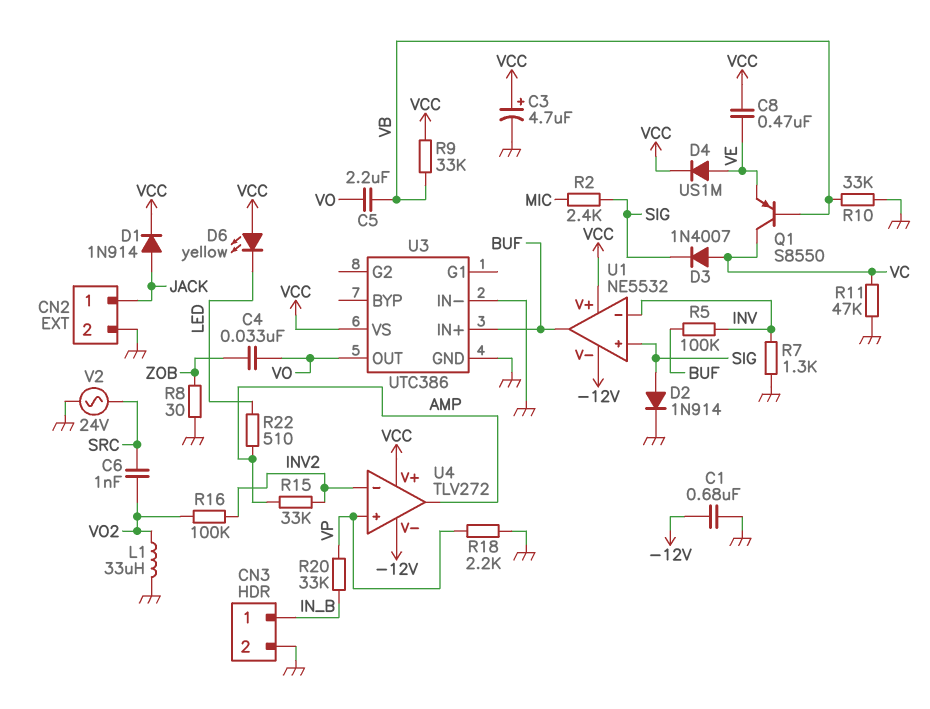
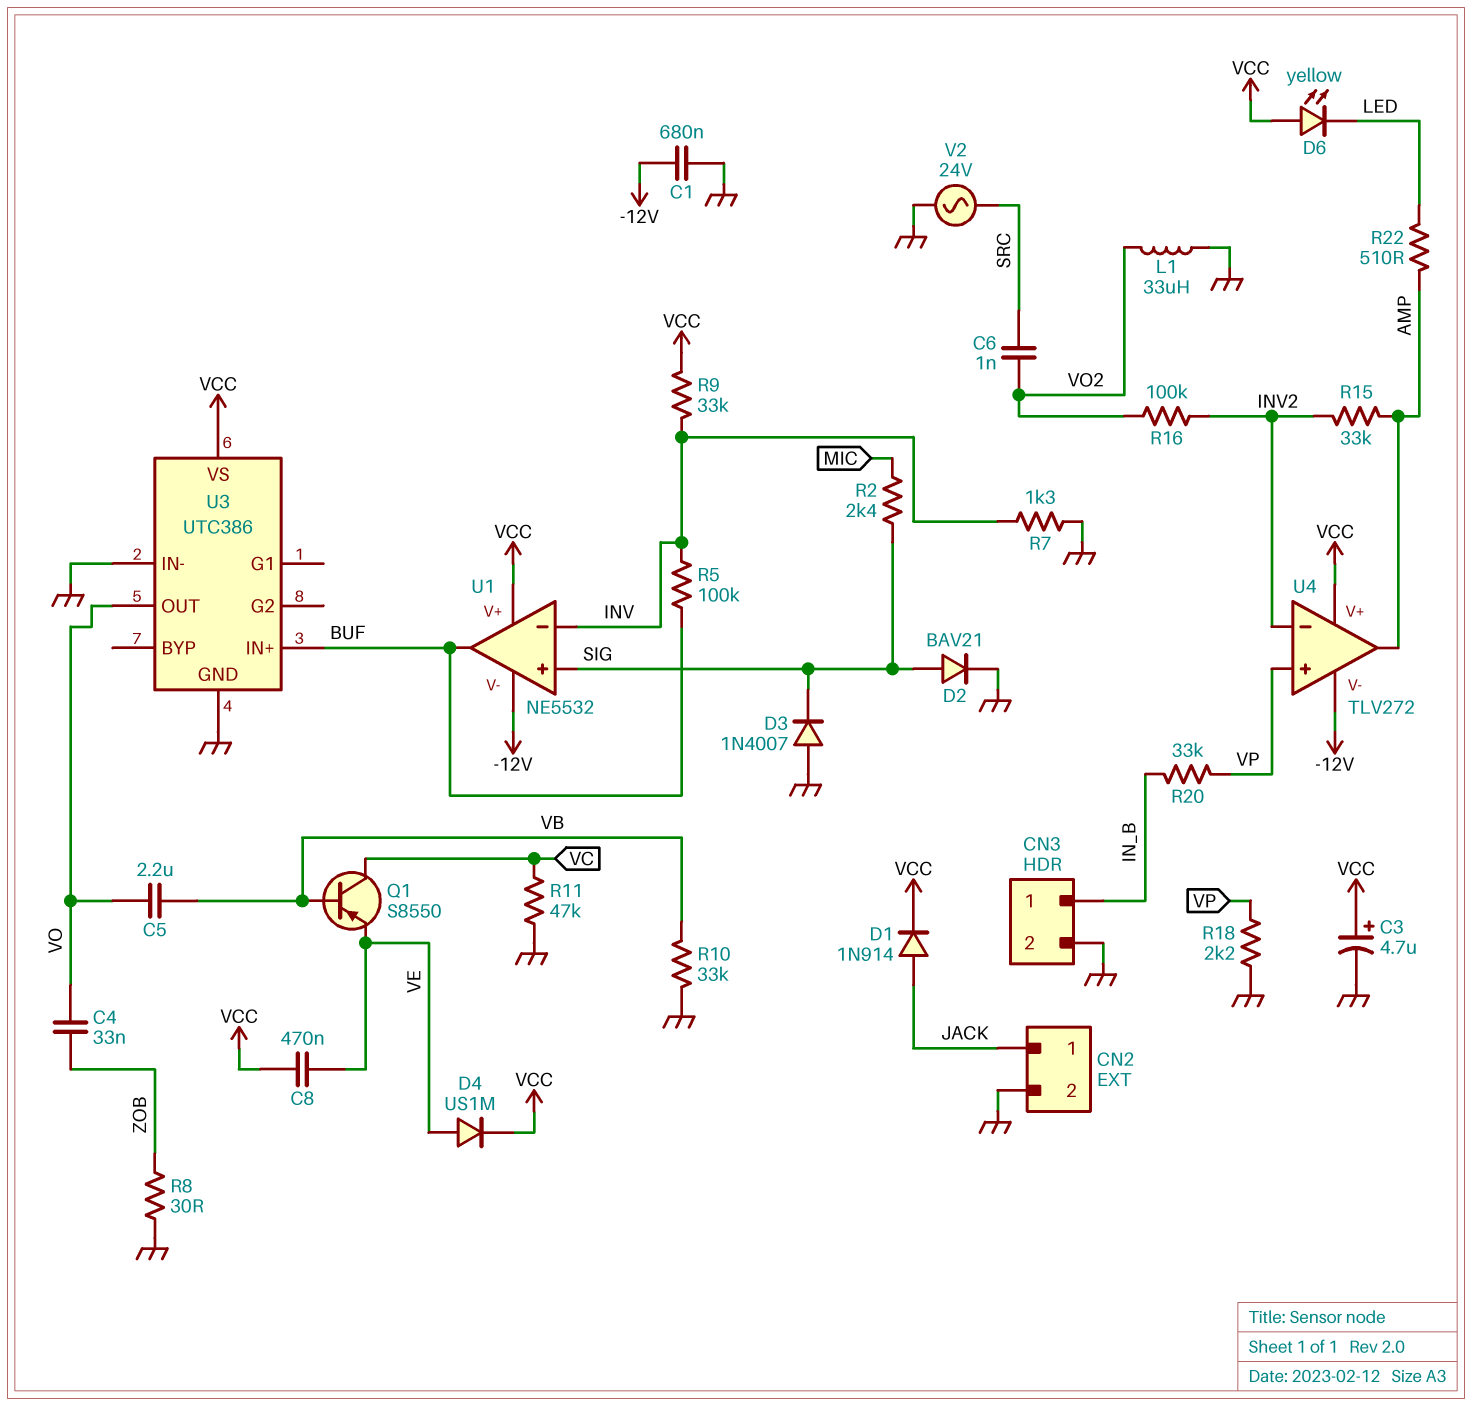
D2: diode 1N914 (A SIG, K GND) -> diode BAV21 (A SIG, K GND)
D3: diode 1N4007 (A VC, K SIG) -> diode 1N4007 (A GND, K SIG)
R9: 33k (VB, VCC) -> 33k (INV, VCC)

